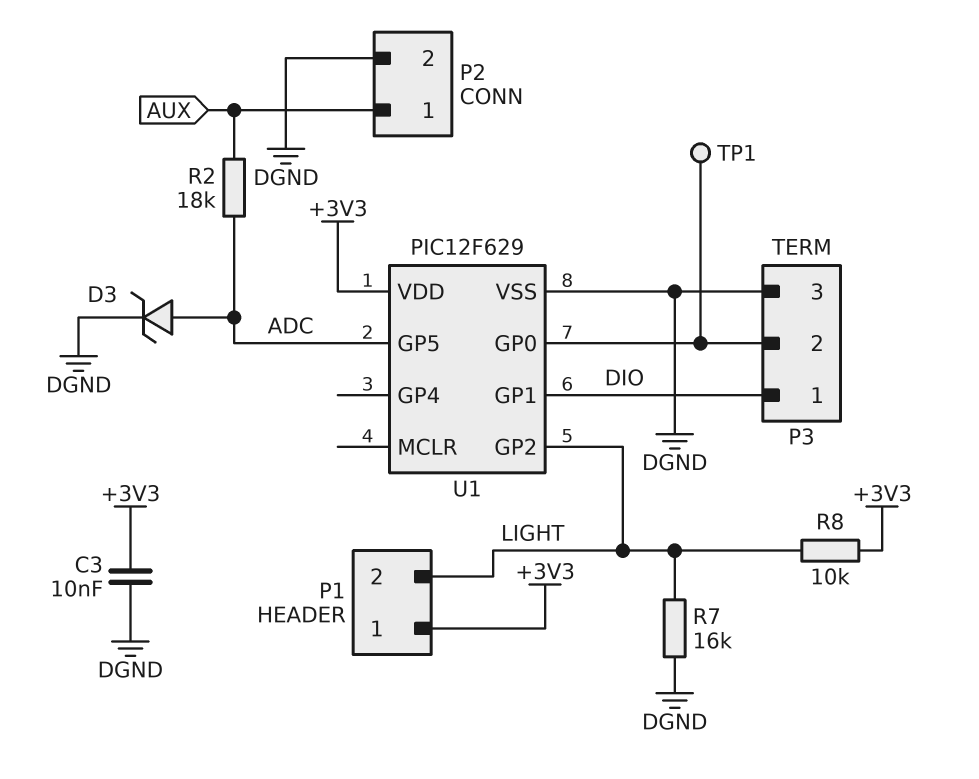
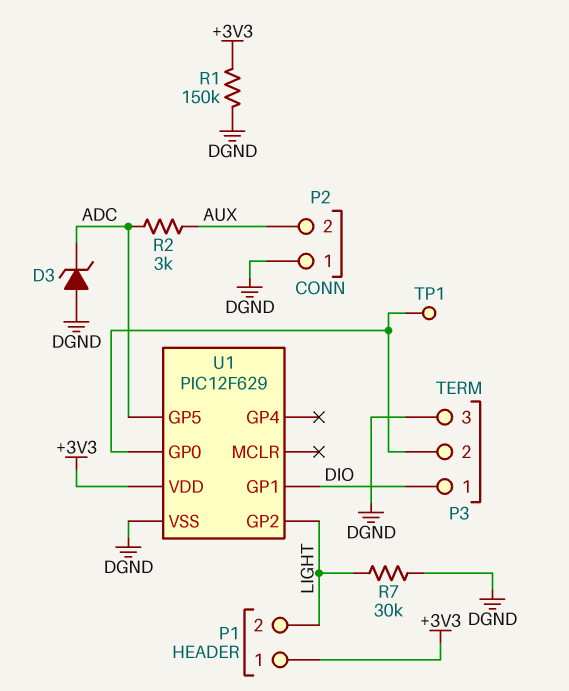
C3: 10nF (+3V3, DGND) -> none
D3: zener (A ADC, K DGND) -> zener (A DGND, K ADC)
P2 pin 1: AUX -> DGND
P2 pin 2: DGND -> AUX
R1: none -> 150k (+3V3, DGND)
R2: 18k (ADC, AUX) -> 3k (ADC, AUX)
R7: 16k (DGND, LIGHT) -> 30k (DGND, LIGHT)
R8: 10k (+3V3, LIGHT) -> none

